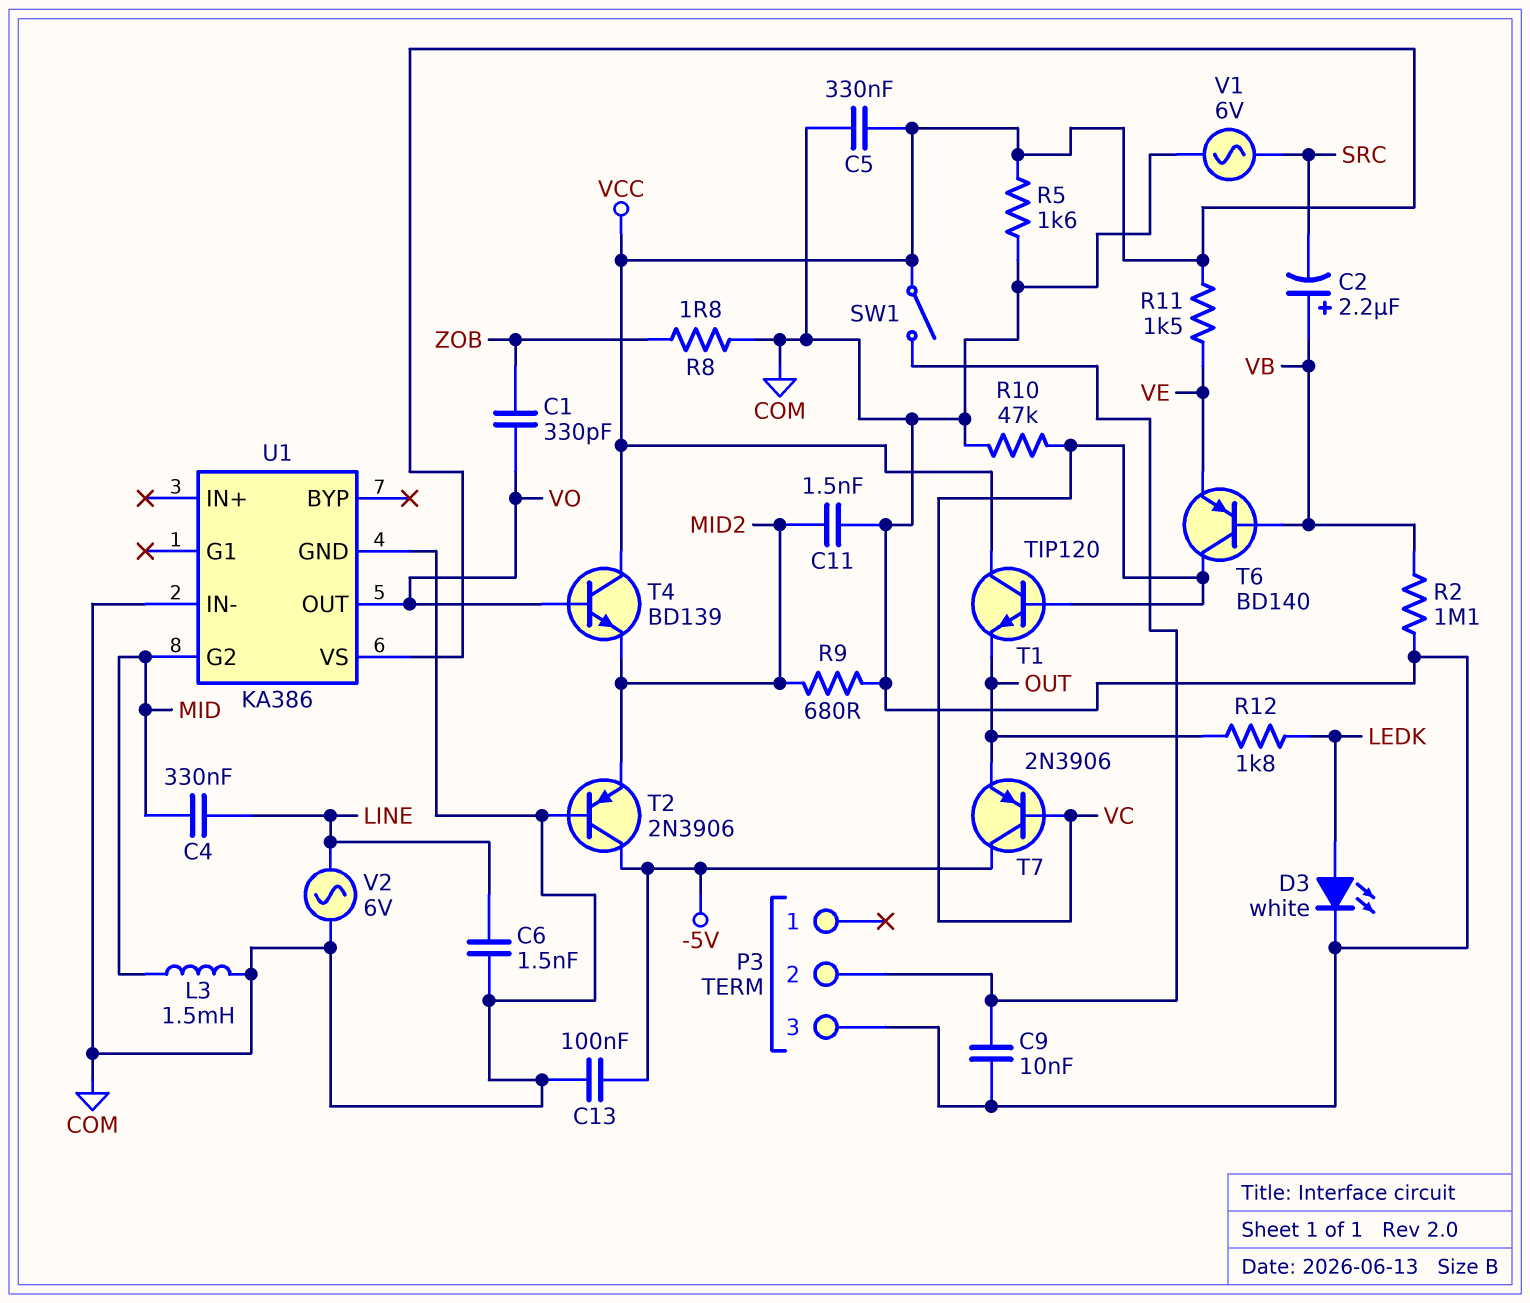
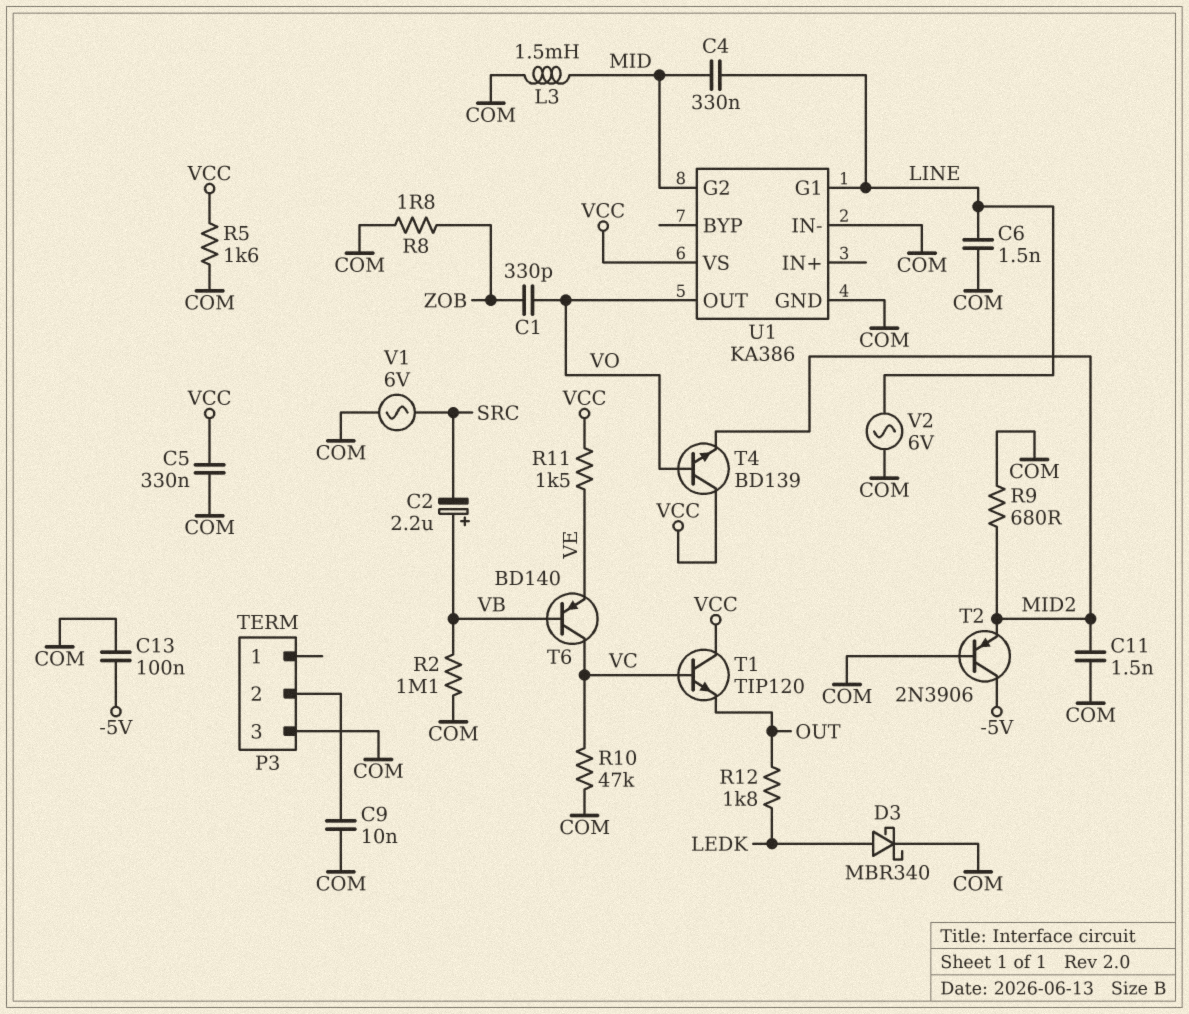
D3: LED white (A LEDK, K COM) -> schottky MBR340 (A LEDK, K COM)
SW1: switch (P3/2, VCC) -> none
T7: PNP 2N3906 (B VC, C -5V, E OUT) -> none
U1 pin G1: none -> LINE

